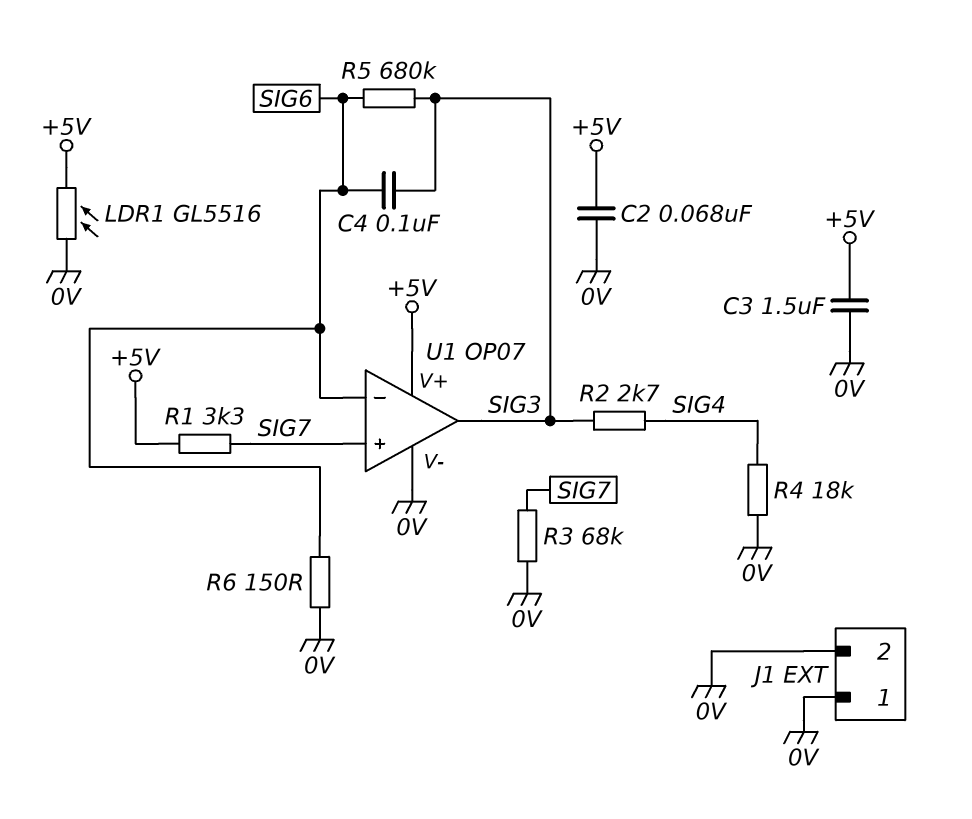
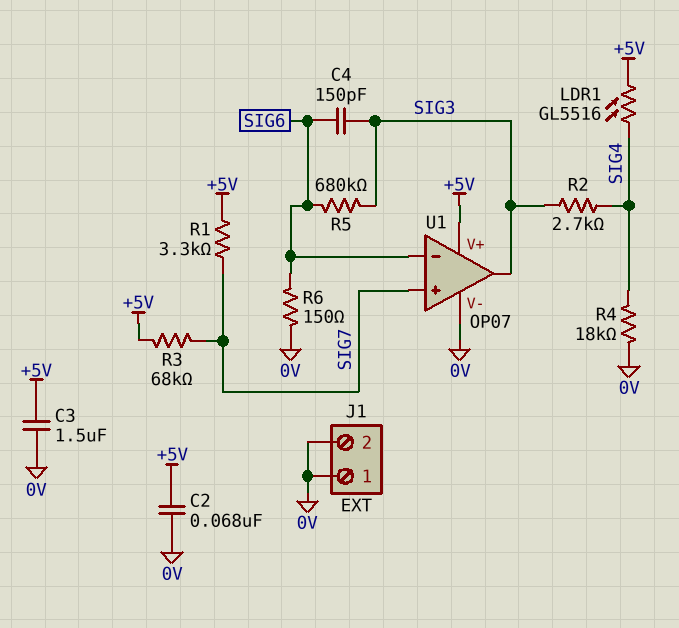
C4: 100nF (SIG3, SIG6) -> 150pF (SIG3, SIG6)
LDR1: GL5516 (+5V, 0V) -> GL5516 (+5V, SIG4)
R3: 68k (0V, SIG7) -> 68k (+5V, SIG7)

